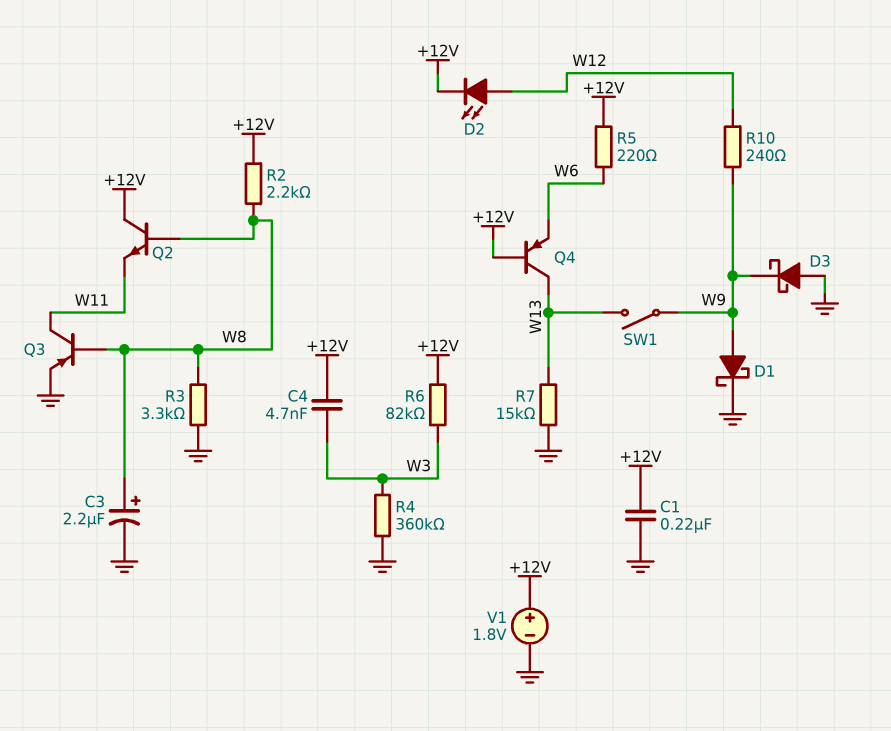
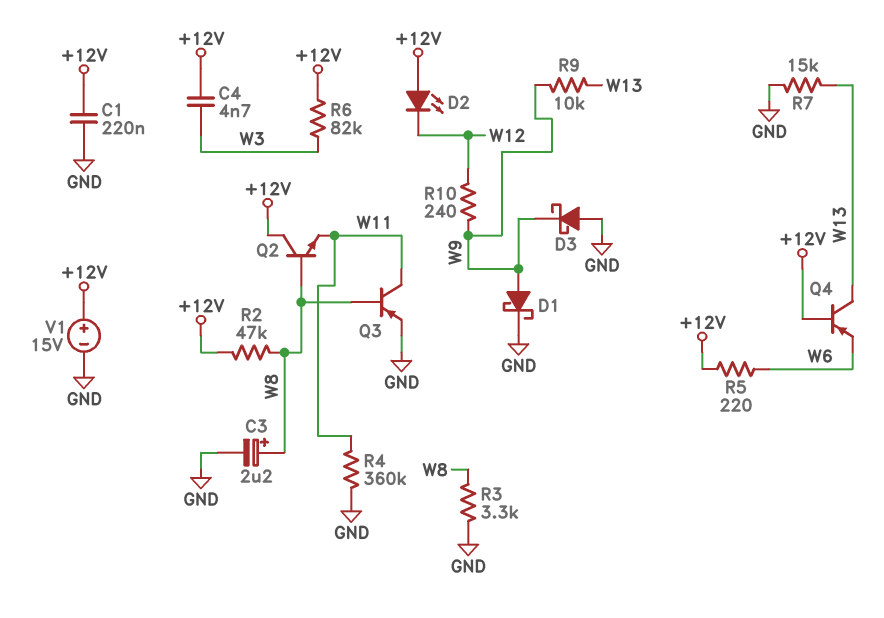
D2: LED (A W12, K +12V) -> LED (A +12V, K W12)
R2: 2.2k (+12V, W8) -> 47k (+12V, W8)
R4: 360k (GND, W3) -> 360k (GND, W11)
R9: none -> 10k (W9, W13)
SW1: switch (W9, W13) -> none
V1: 1.8V (plus +12V, minus GND) -> 15V (plus +12V, minus GND)

